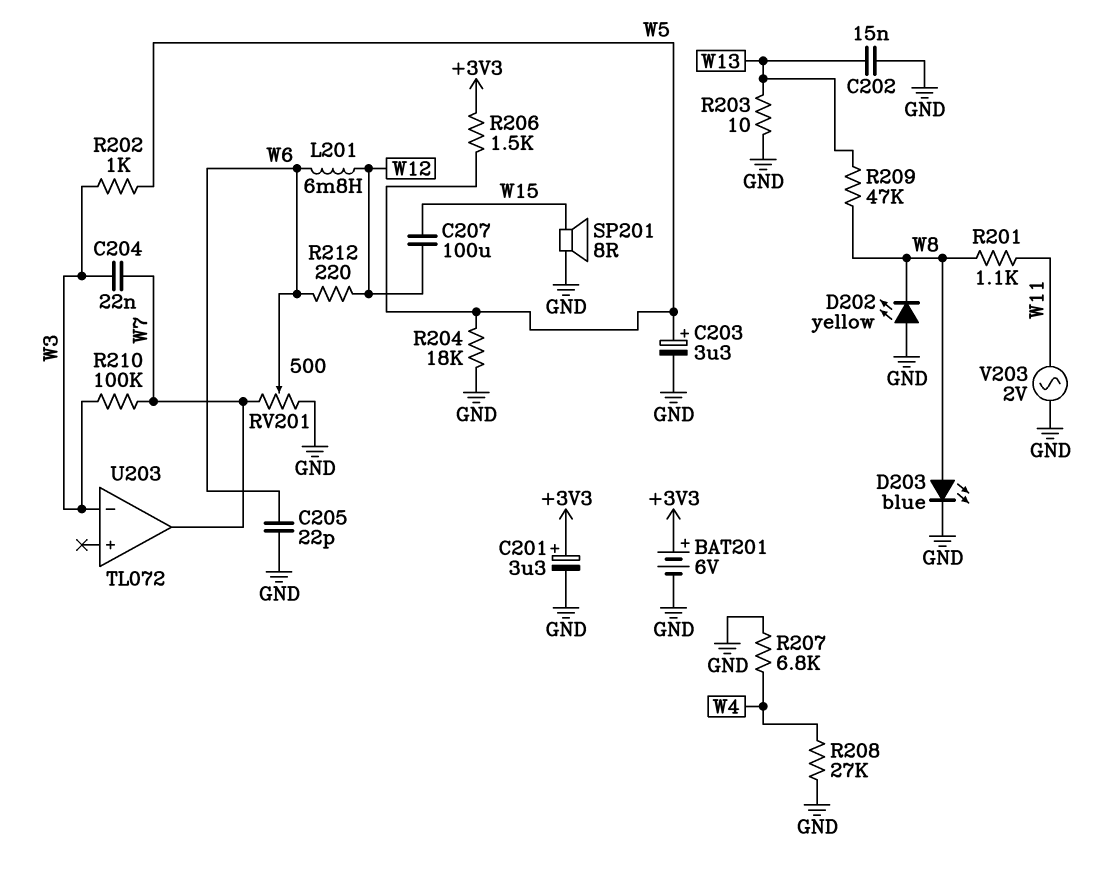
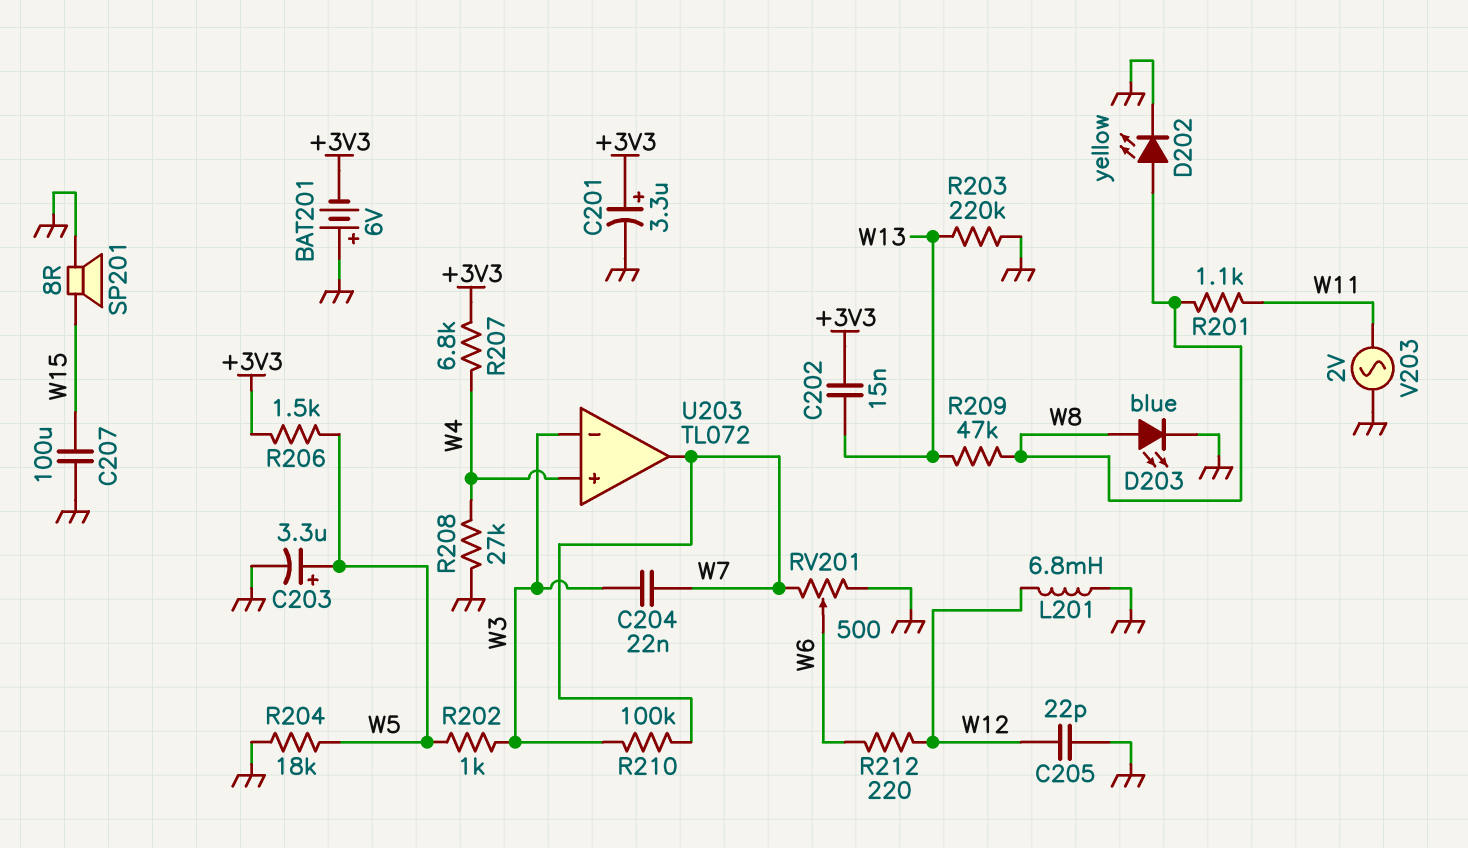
BAT201: 6V (plus +3V3, minus GND) -> 6V (plus GND, minus +3V3)
C202: 15nF (GND, W13) -> 15nF (+3V3, W13)
C205: 22pF (GND, W6) -> 22pF (GND, W12)
C207: 100uF (W12, W15) -> 100uF (GND, W15)
D202: LED yellow (A GND, K W8) -> LED yellow (A W8, K GND)
L201: 6.8mH (W6, W12) -> 6.8mH (GND, W12)
R203: 10 (GND, W13) -> 220k (GND, W13)
R207: 6.8k (GND, W4) -> 6.8k (+3V3, W4)
U203 pin in+: none -> W4

